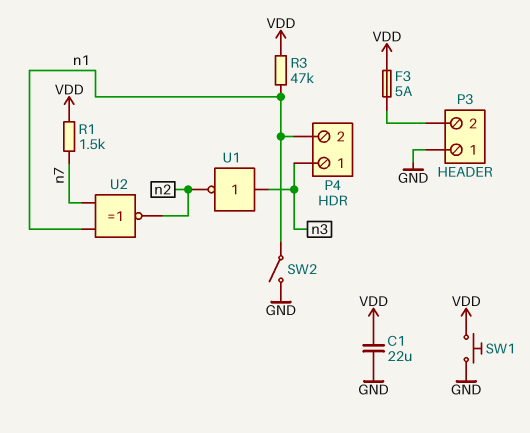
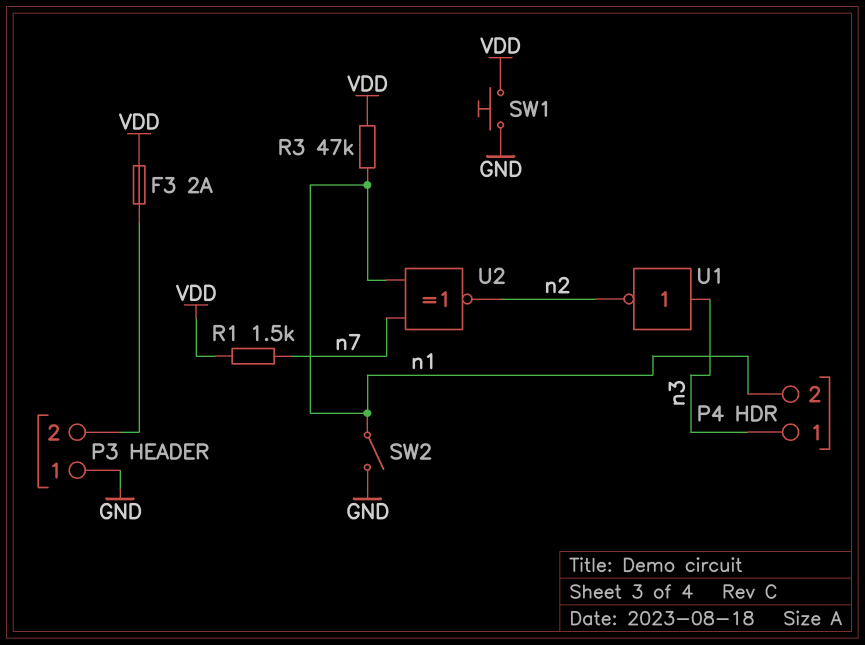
C1: 22uF (GND, VDD) -> none
F3: 5A (P3/2, VDD) -> 2A (P3/2, VDD)

